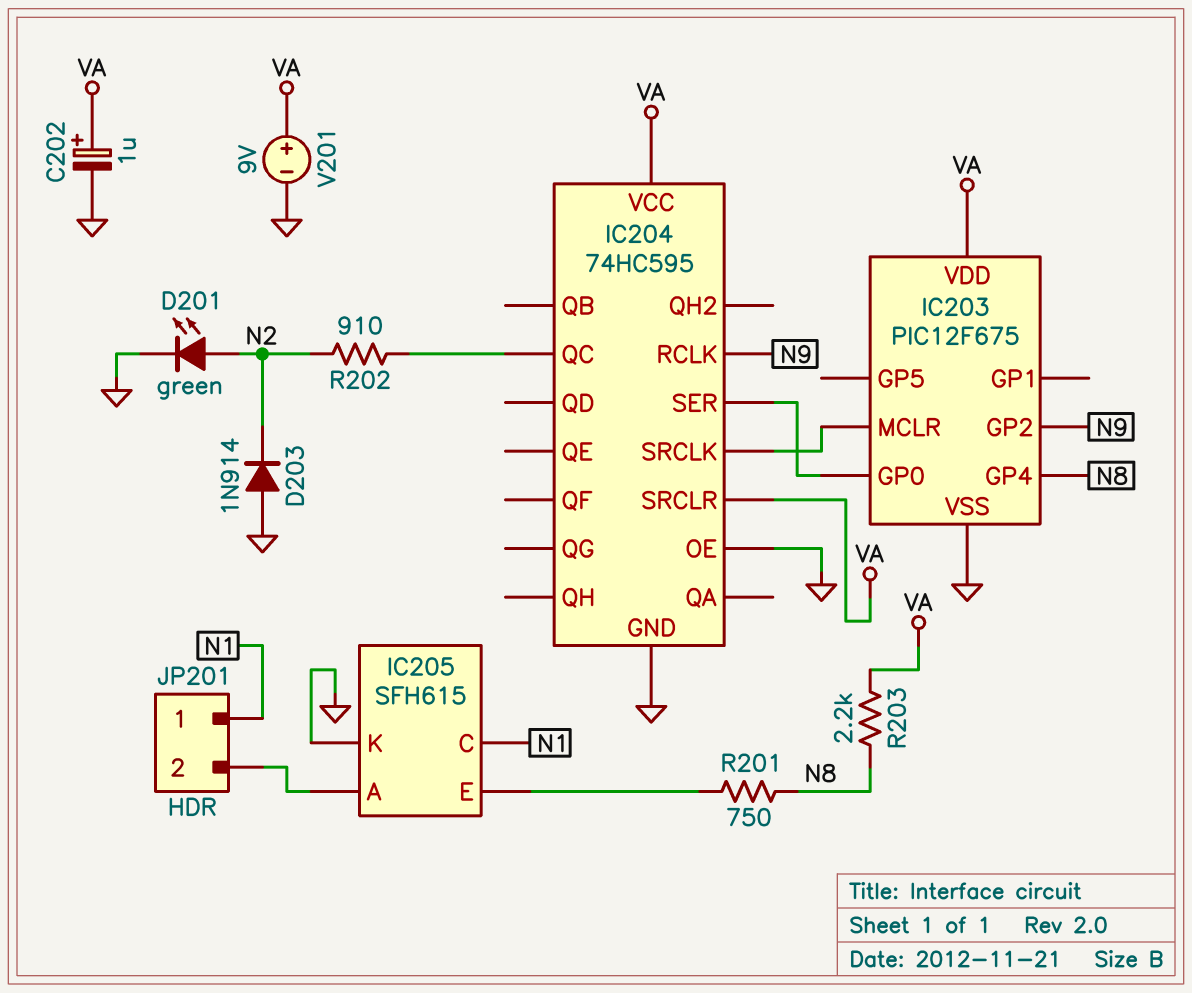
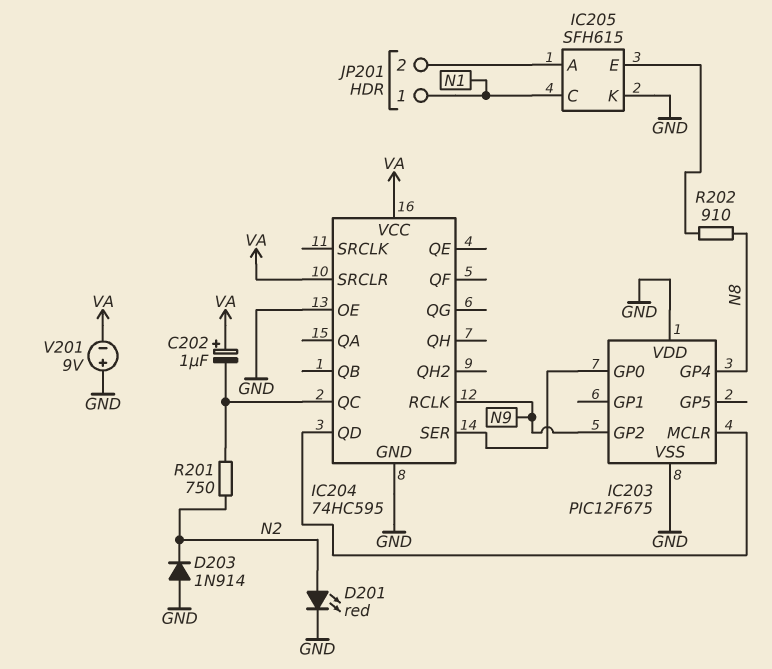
C202: 1uF (plus VA, minus GND) -> 1uF (plus VA, minus IC204/QC)
D201: LED green (A N2, K GND) -> LED red (A N2, K GND)
IC203 pin VDD: VA -> GND
IC204 pin QD: none -> IC203/MCLR
IC204 pin SRCLK: IC203/MCLR -> none
R201: 750 (IC205/E, N8) -> 750 (IC204/QC, N2)
R202: 910 (IC204/QC, N2) -> 910 (IC205/E, N8)
R203: 2.2k (N8, VA) -> none
V201: 9V (plus VA, minus GND) -> 9V (plus GND, minus VA)

